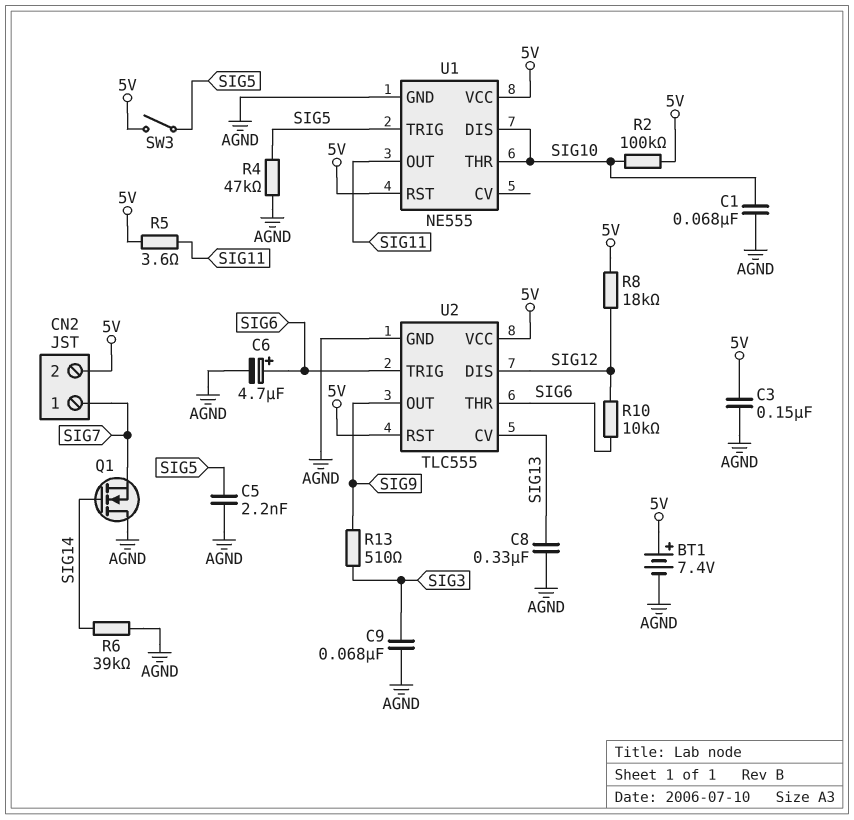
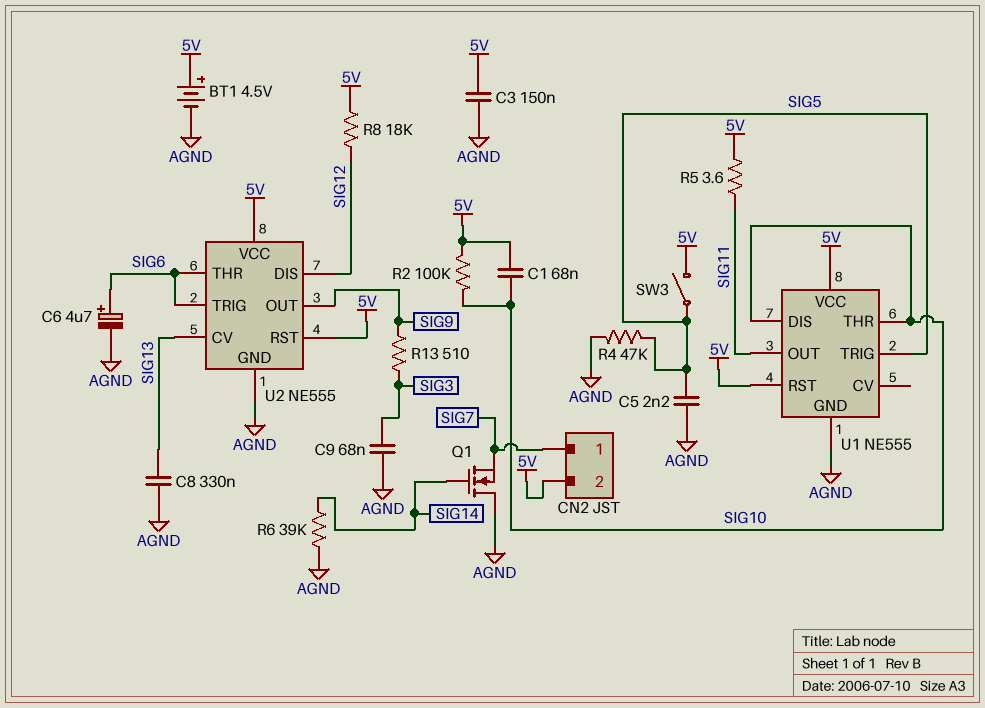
BT1: 7.4V (plus 5V, minus AGND) -> 4.5V (plus 5V, minus AGND)
C1: 68nF (AGND, SIG10) -> 68nF (5V, SIG10)
R10: 10k (SIG6, SIG12) -> none
U2: TLC555 -> NE555

